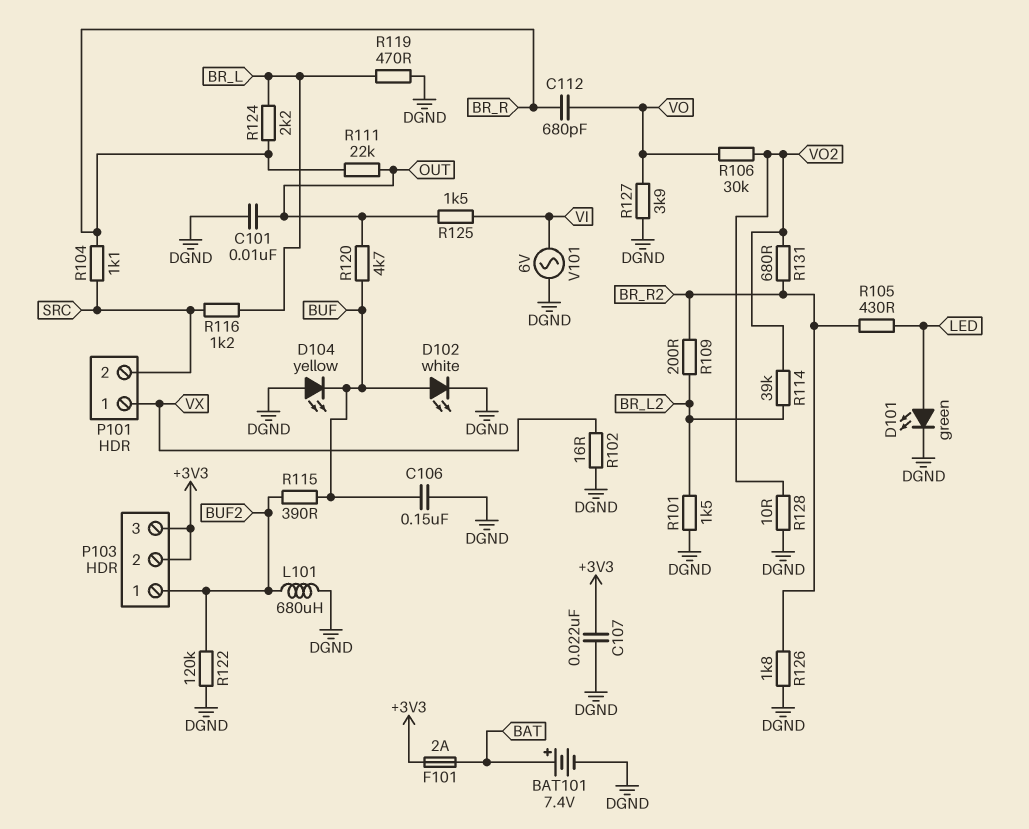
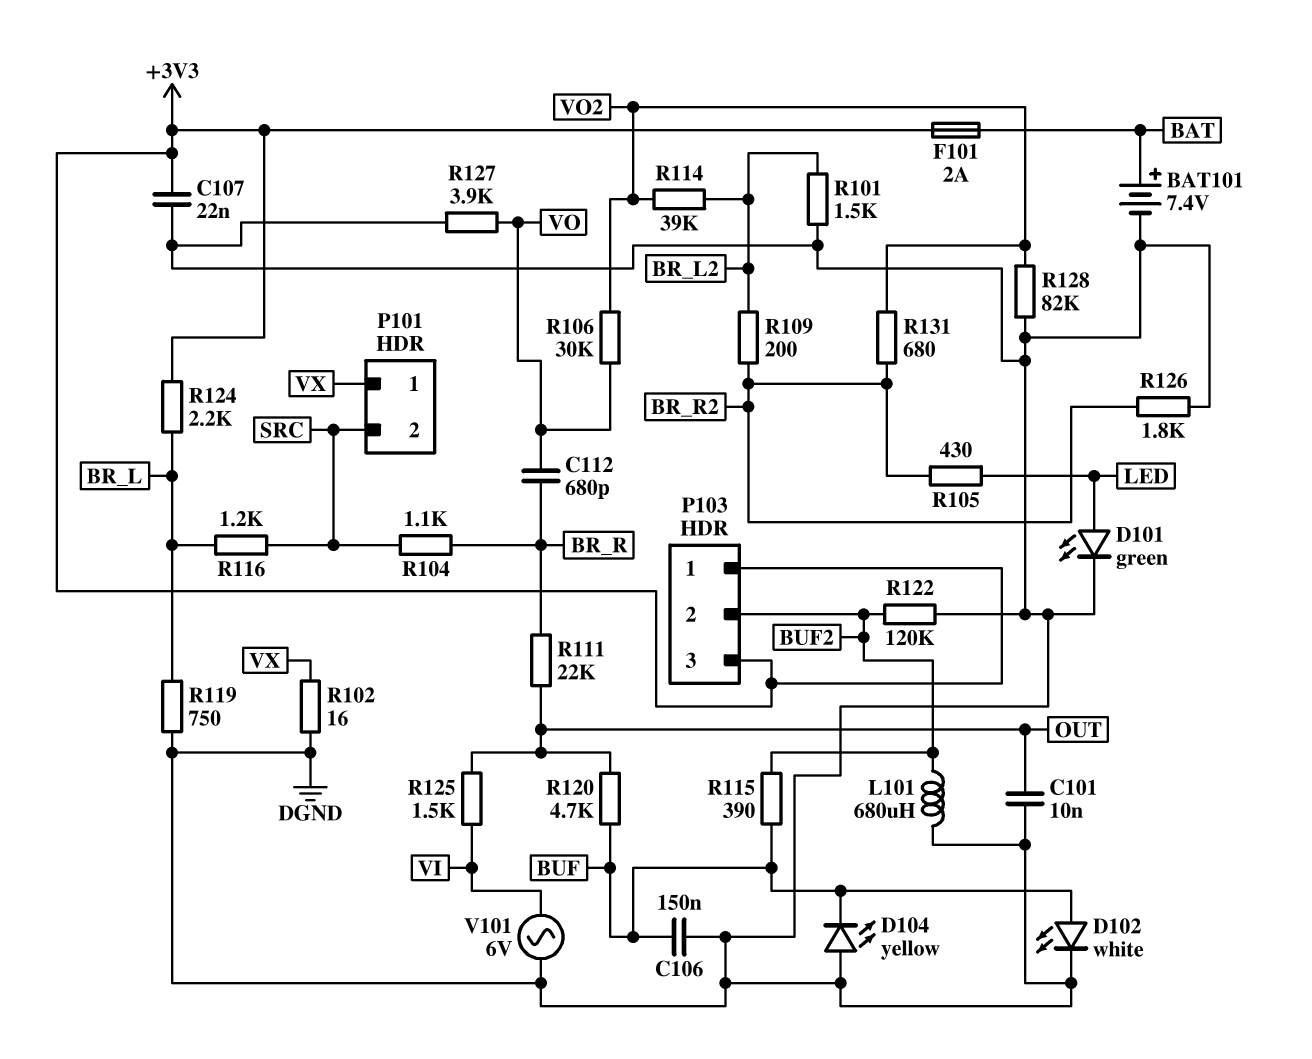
P103 pin 1: BUF2 -> +3V3
P103 pin 2: +3V3 -> BUF2
R119: 470 (BR_L, DGND) -> 750 (BR_L, DGND)
R124: 2.2k (BR_L, BR_R) -> 2.2k (+3V3, BR_L)
R128: 10 (DGND, VO2) -> 82k (DGND, VO2)

